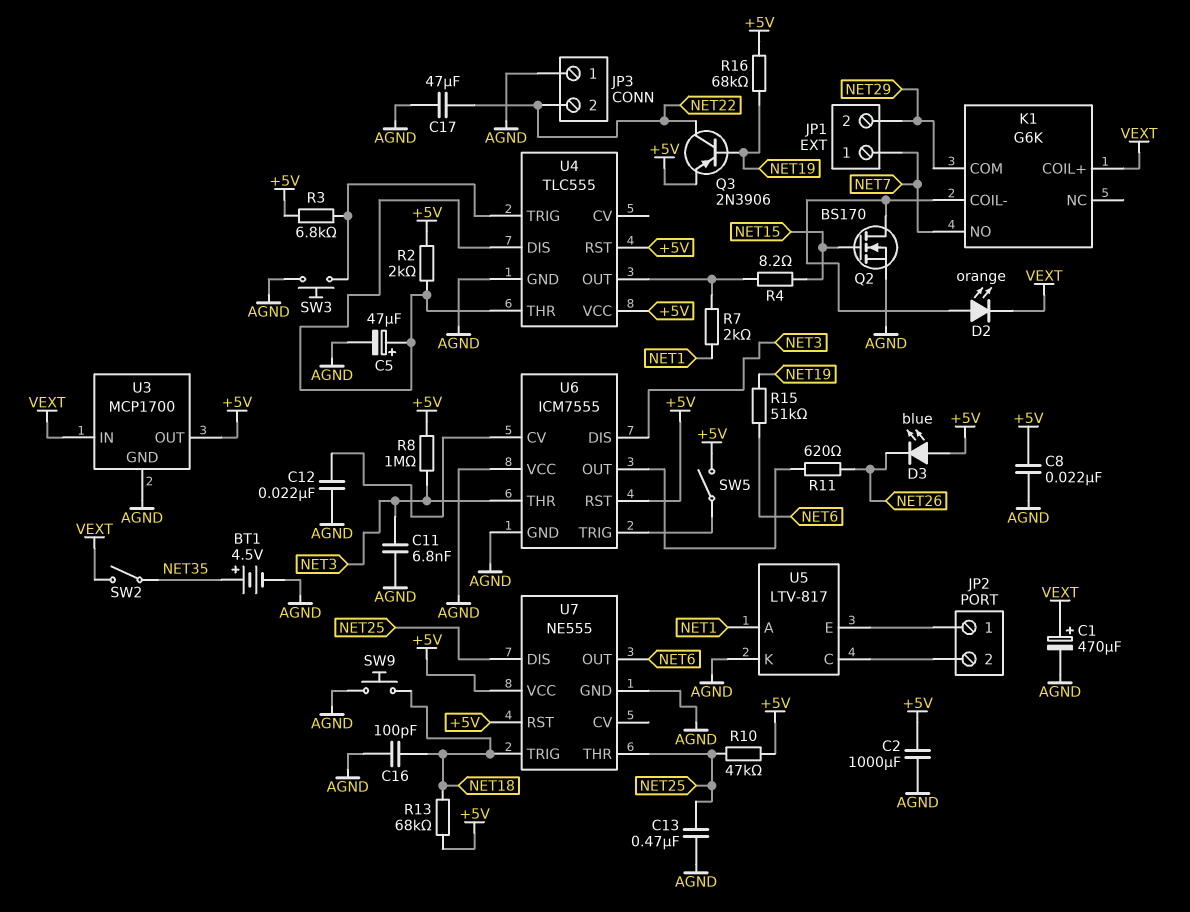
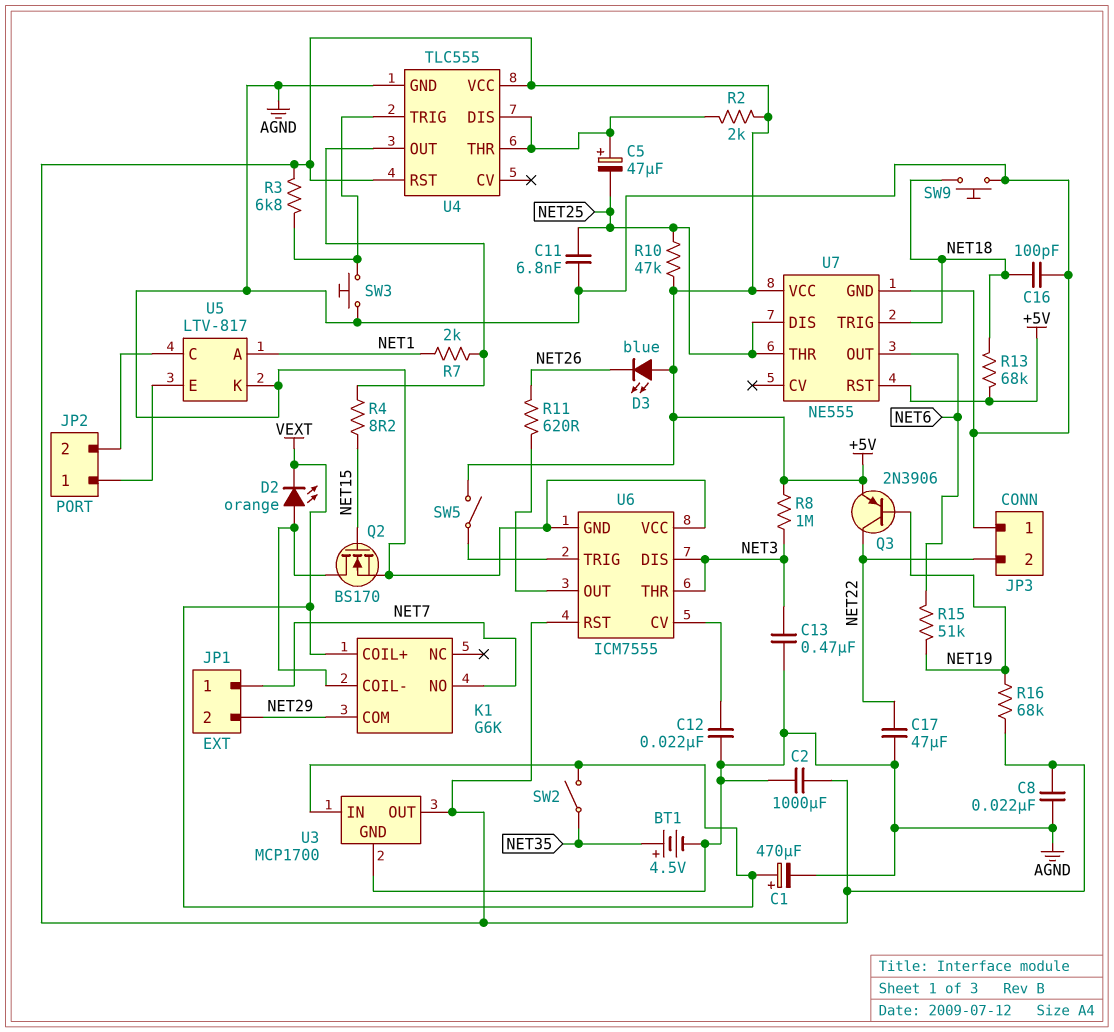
C5: 47uF (plus U4/DIS, minus AGND) -> 47uF (plus U4/DIS, minus NET25)
C11: 6.8nF (AGND, NET3) -> 6.8nF (AGND, NET25)
C13: 470nF (AGND, NET25) -> 470nF (AGND, NET3)

